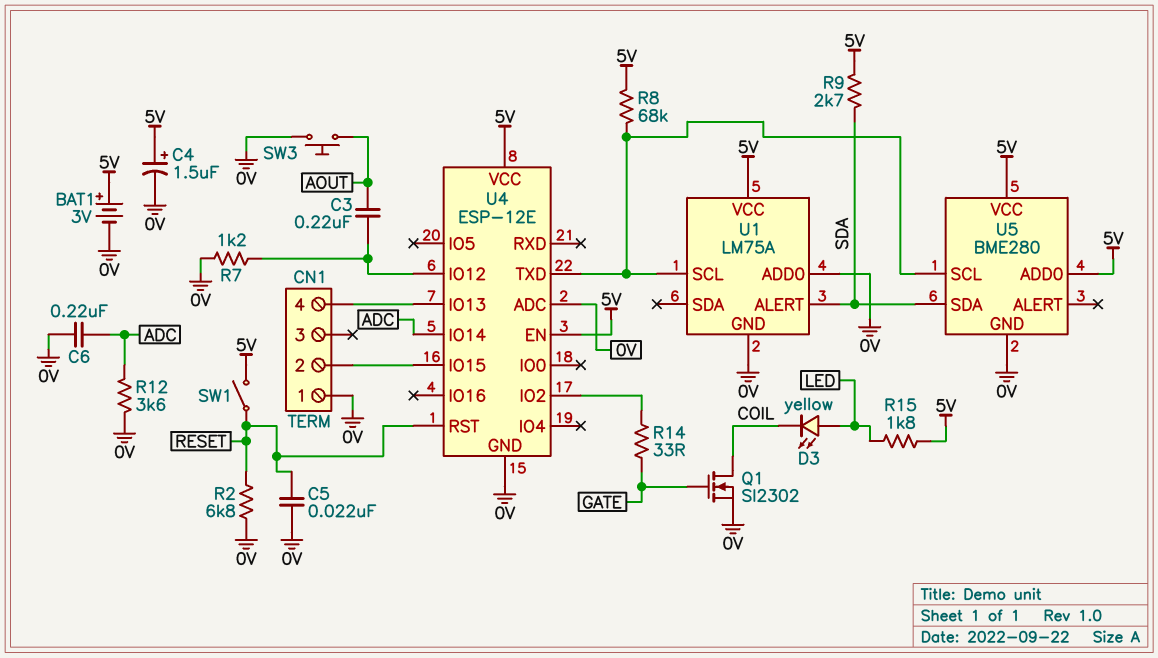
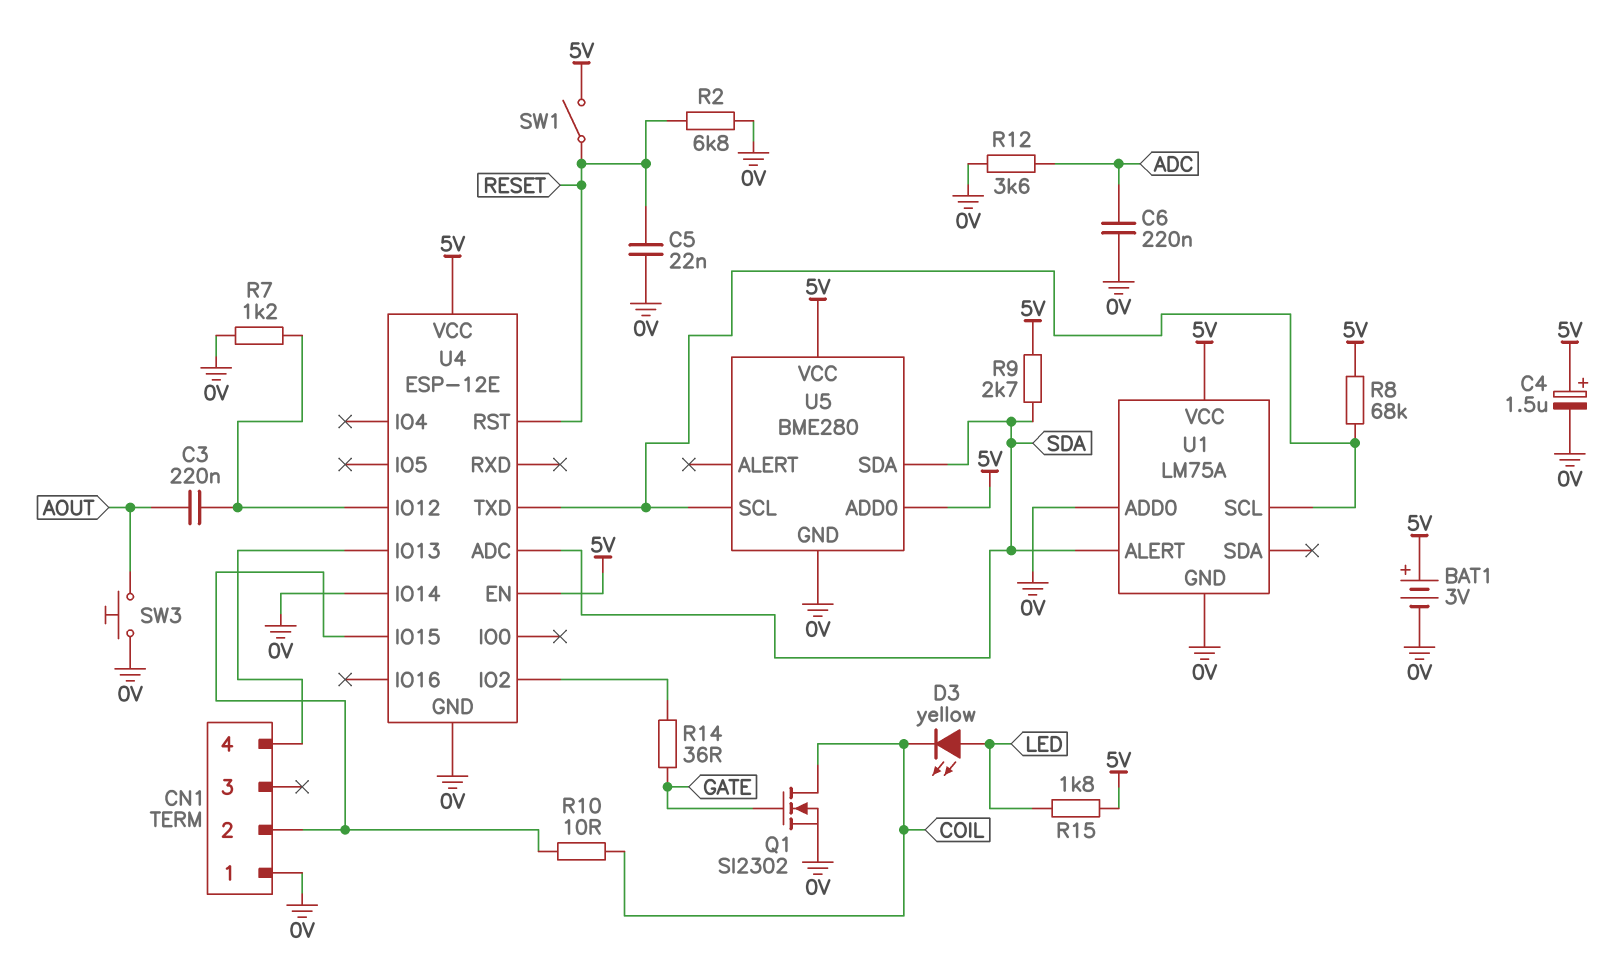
R10: none -> 10 (CN1/2, COIL)
R14: 33 (GATE, U4/IO2) -> 36 (GATE, U4/IO2)
U4 pin ADC: 0V -> SDA
U4 pin IO14: ADC -> 0V

